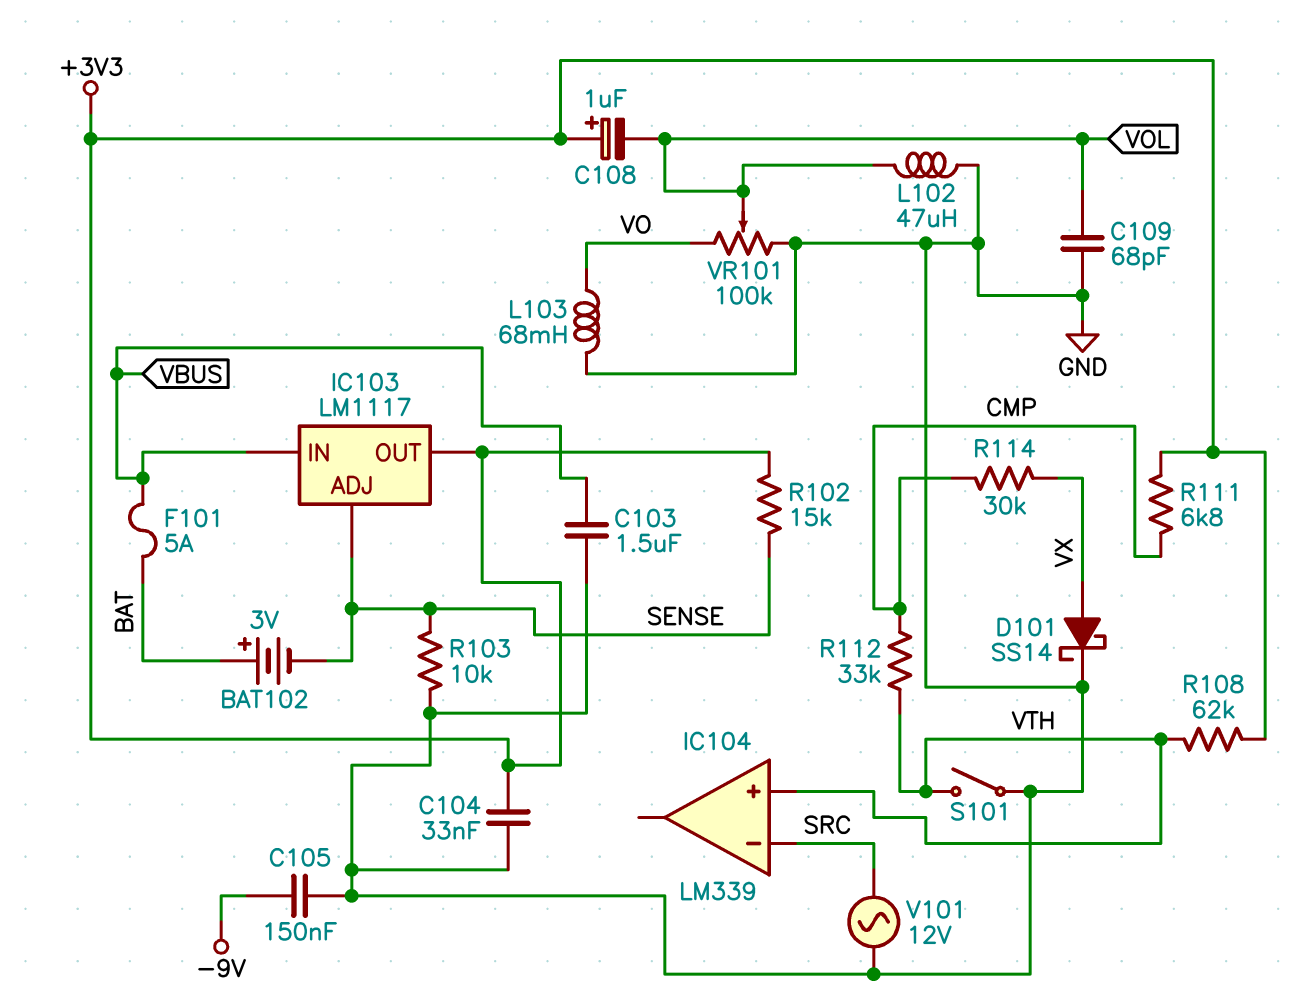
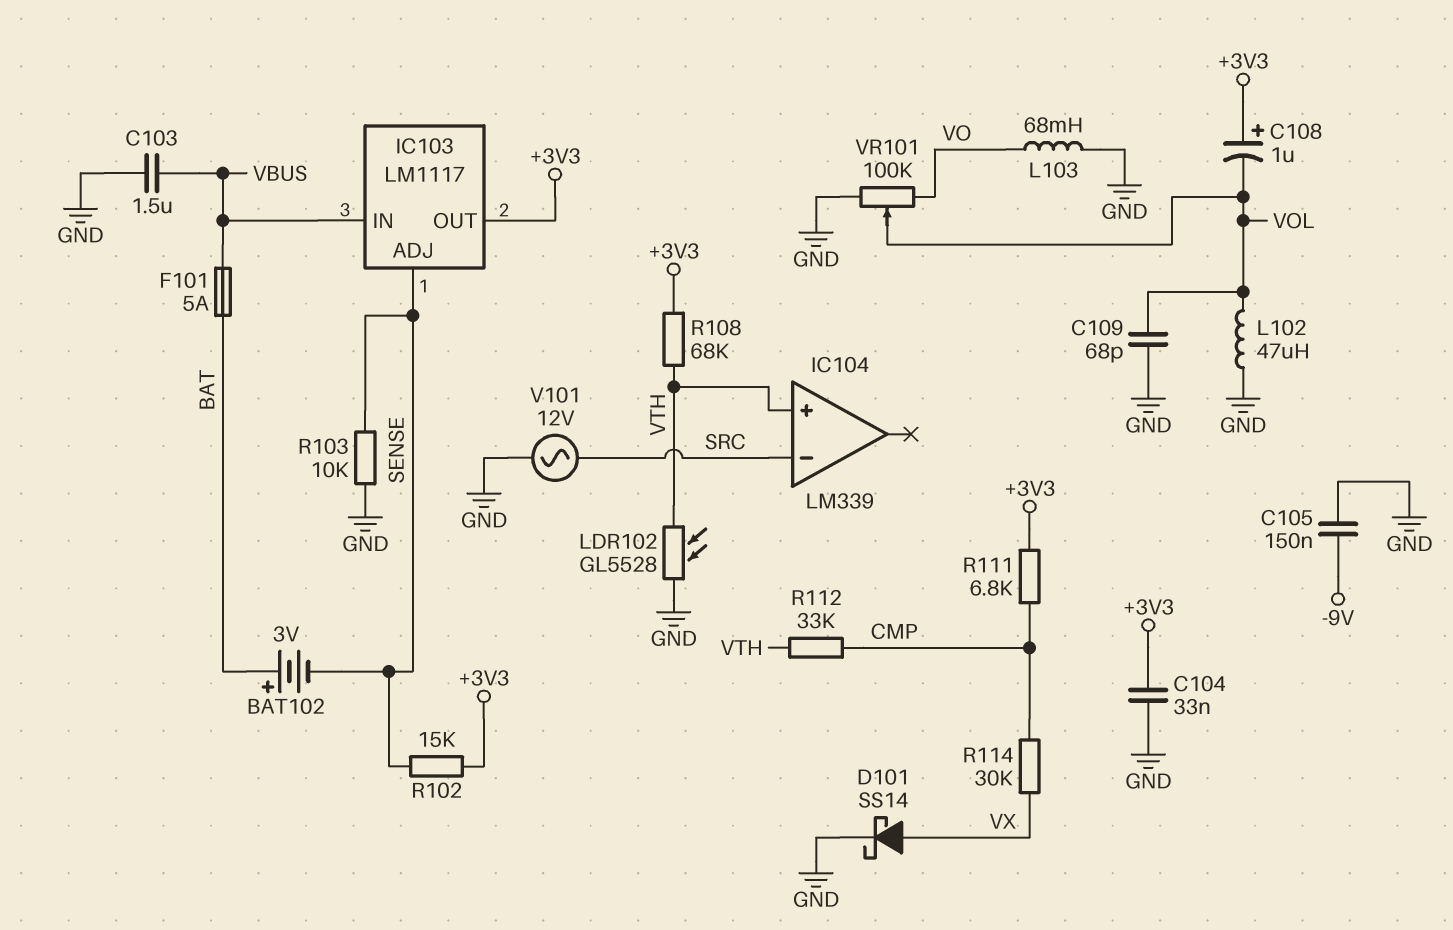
LDR102: none -> GL5528 (GND, VTH)
R108: 62k (+3V3, VTH) -> 68k (+3V3, VTH)
S101: switch (GND, VTH) -> none

